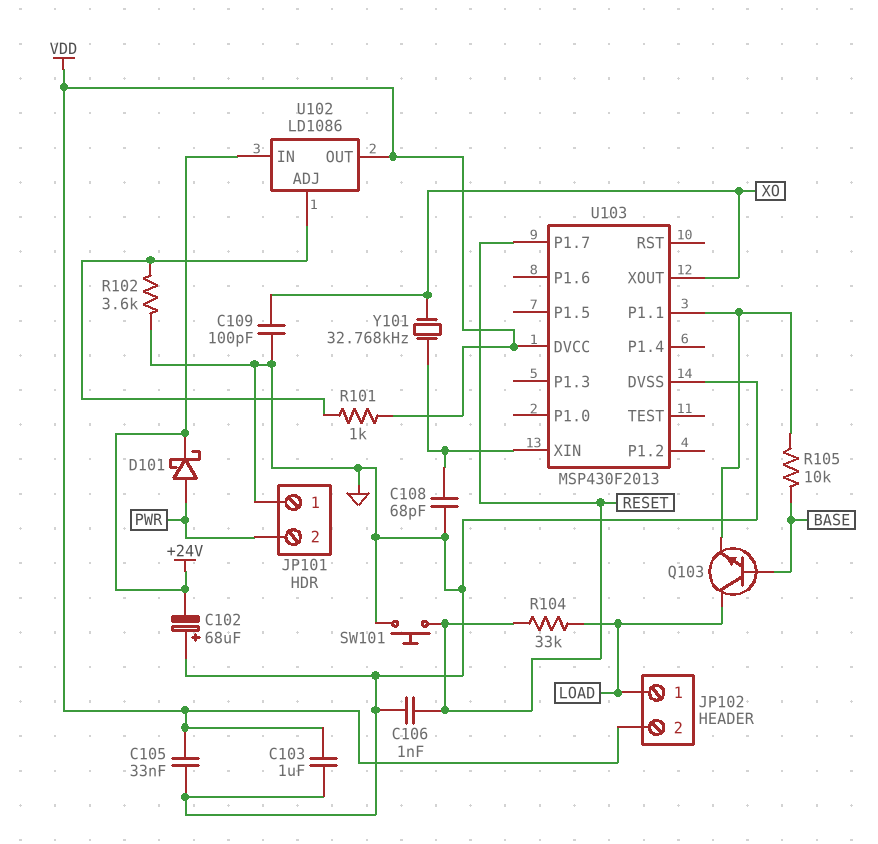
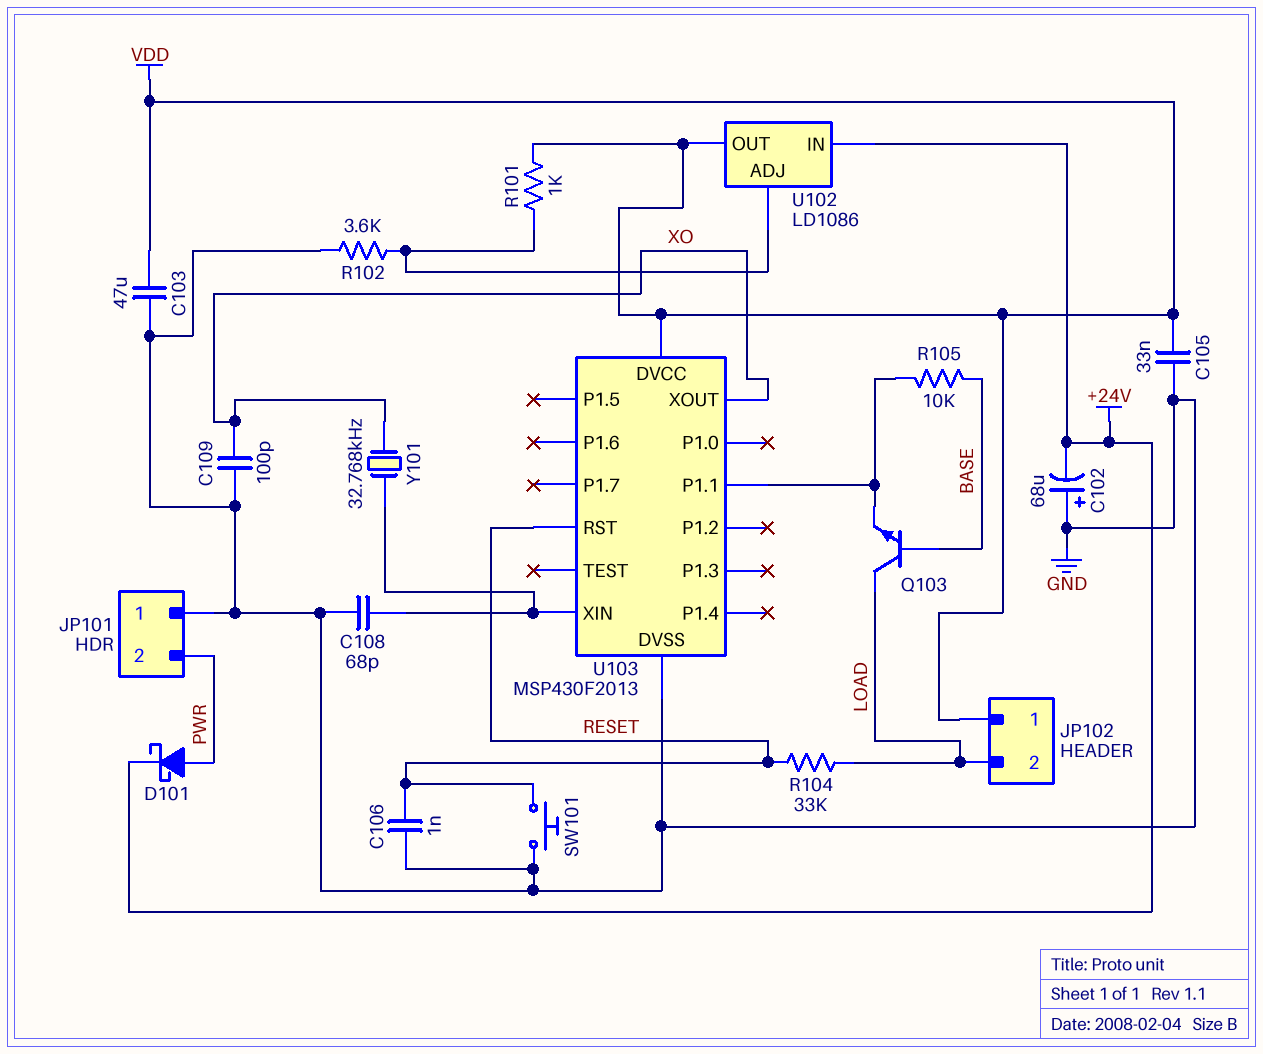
C103: 1uF (GND, VDD) -> 47uF (GND, VDD)
JP102 pin 1: LOAD -> VDD
JP102 pin 2: VDD -> LOAD
U103 pin P1.7: RESET -> none
U103 pin RST: none -> RESET

